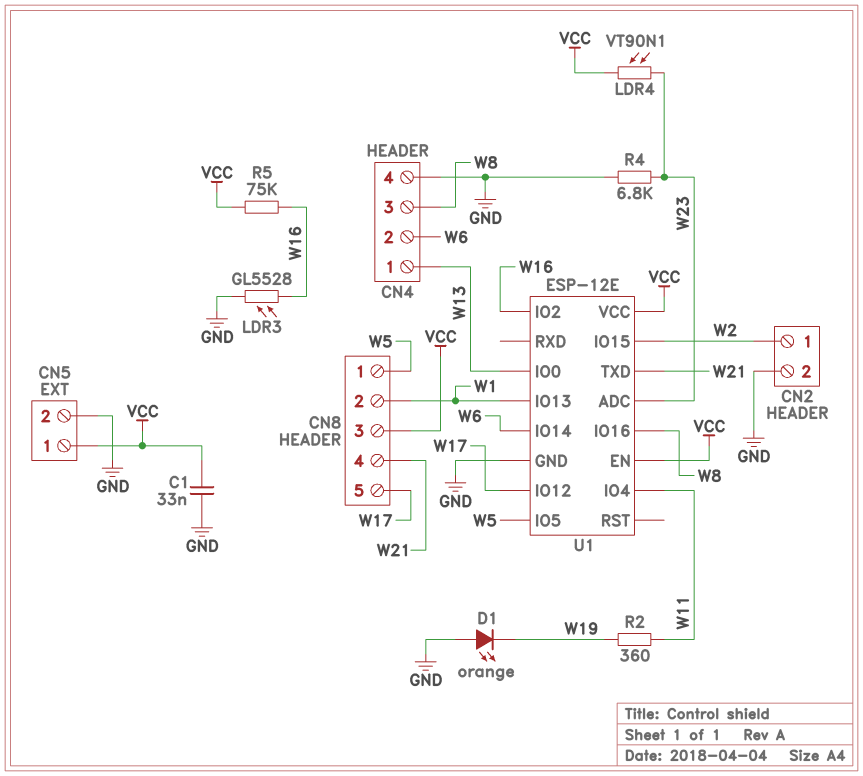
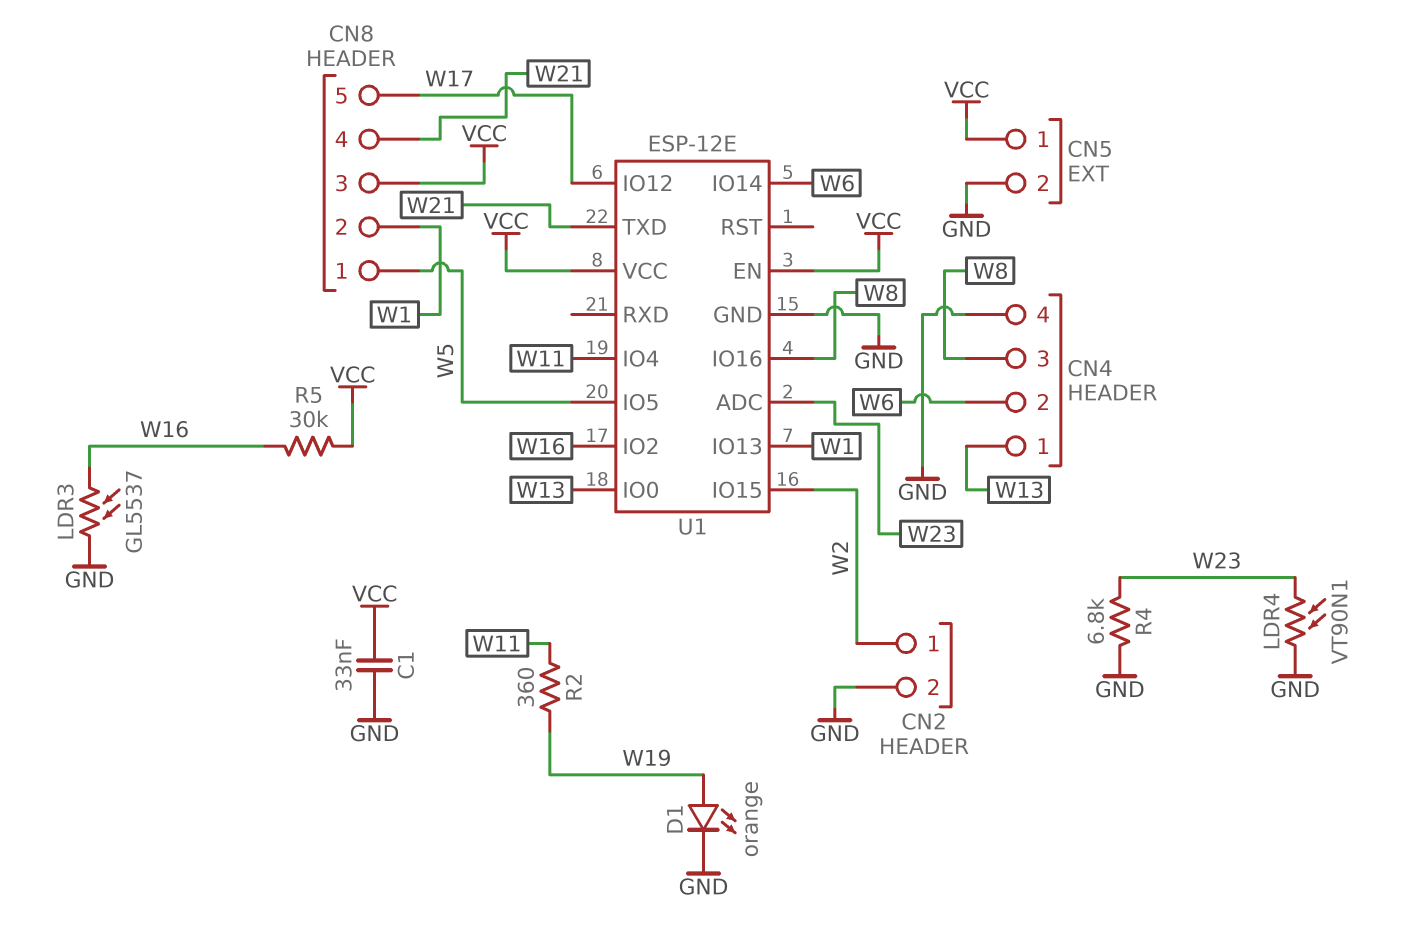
D1: LED orange (A GND, K W19) -> LED orange (A W19, K GND)
LDR3: GL5528 (GND, W16) -> GL5537 (GND, W16)
LDR4: VT90N1 (VCC, W23) -> VT90N1 (GND, W23)
R5: 75k (VCC, W16) -> 30k (VCC, W16)

